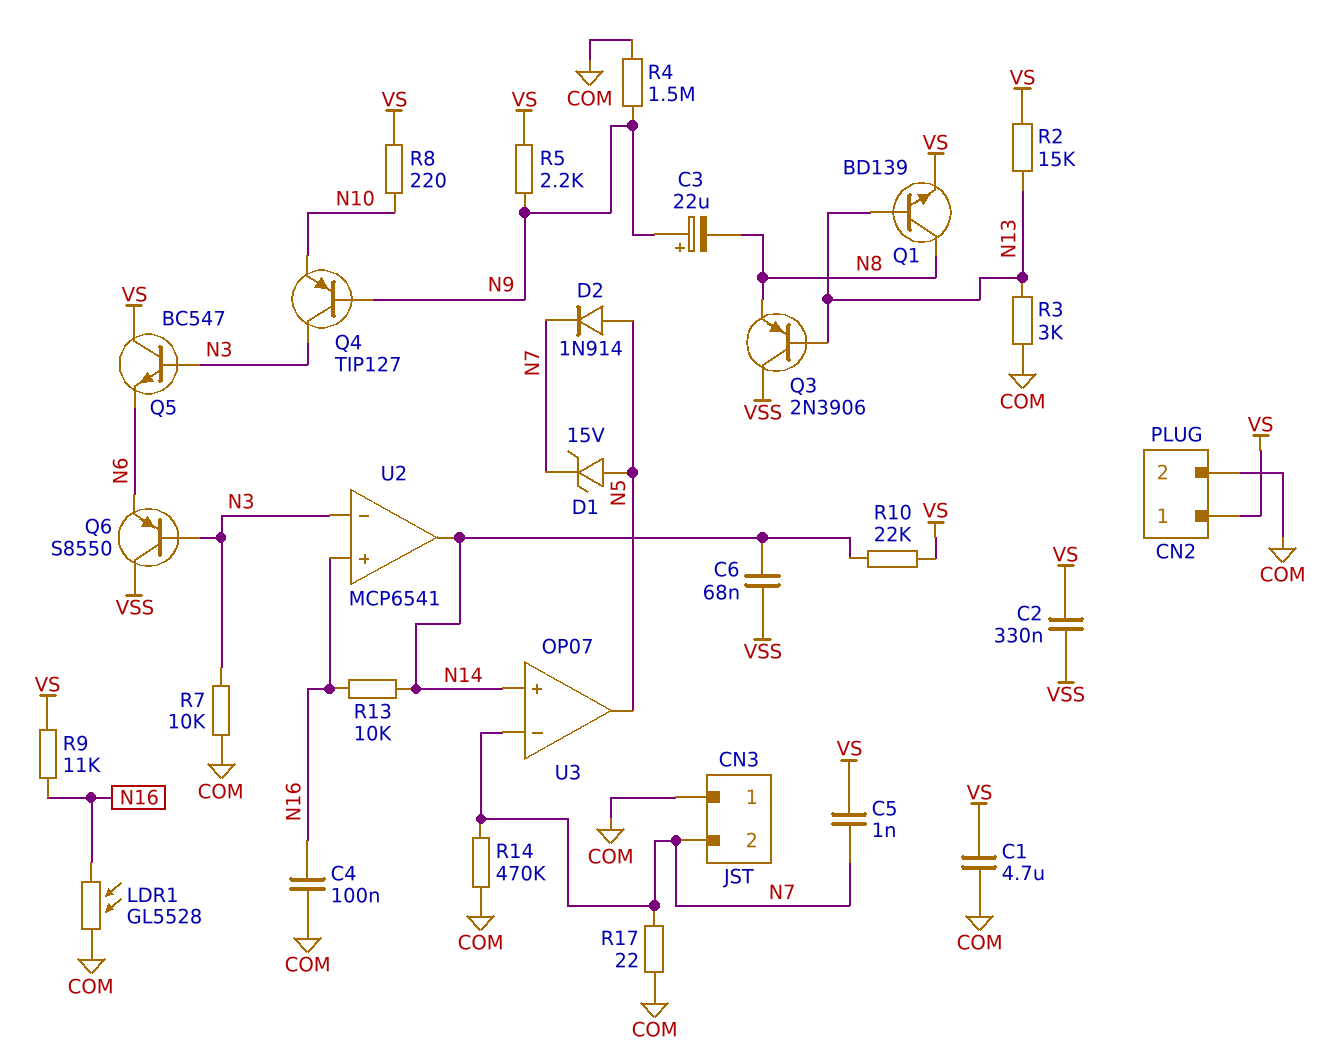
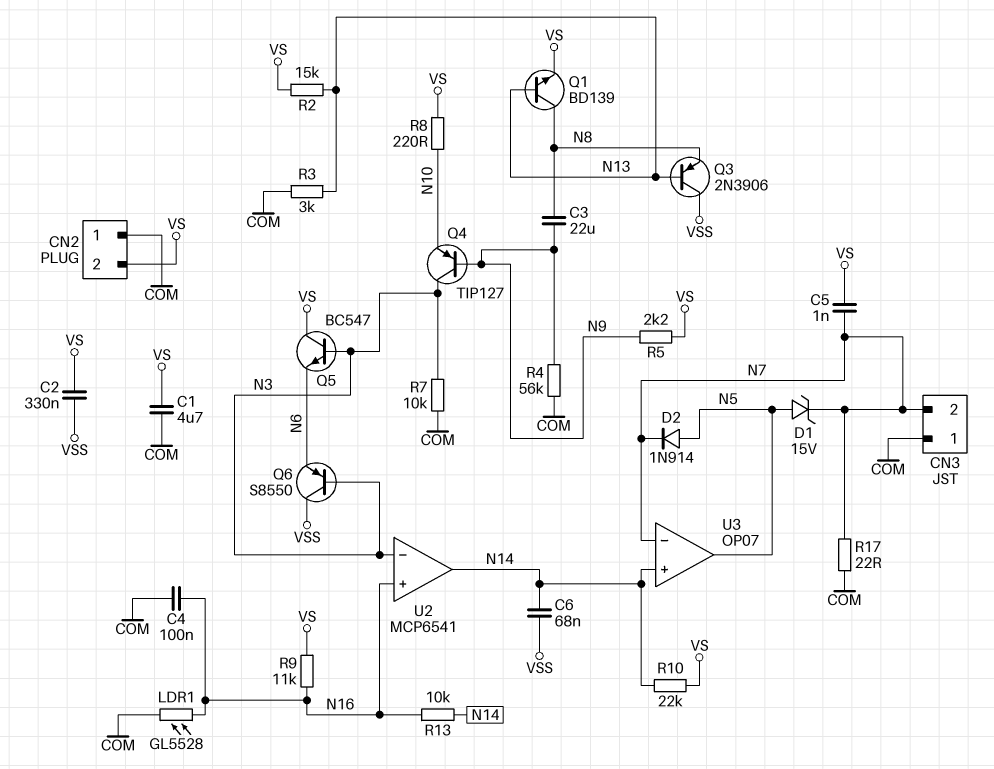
C3: 22uF (plus N9, minus N8) -> 22uF (N8, N9)
CN2 pin 1: VS -> COM
CN2 pin 2: COM -> VS
R4: 1.5M (COM, N9) -> 56k (COM, N9)
R14: 470k (COM, N7) -> none

